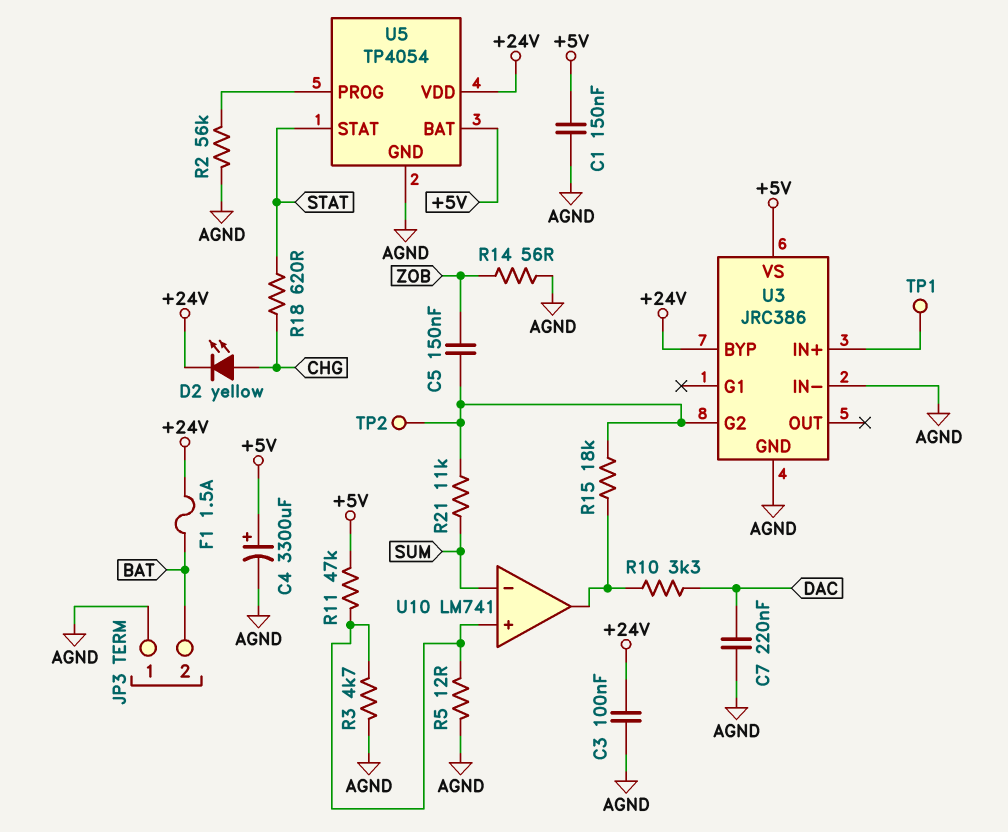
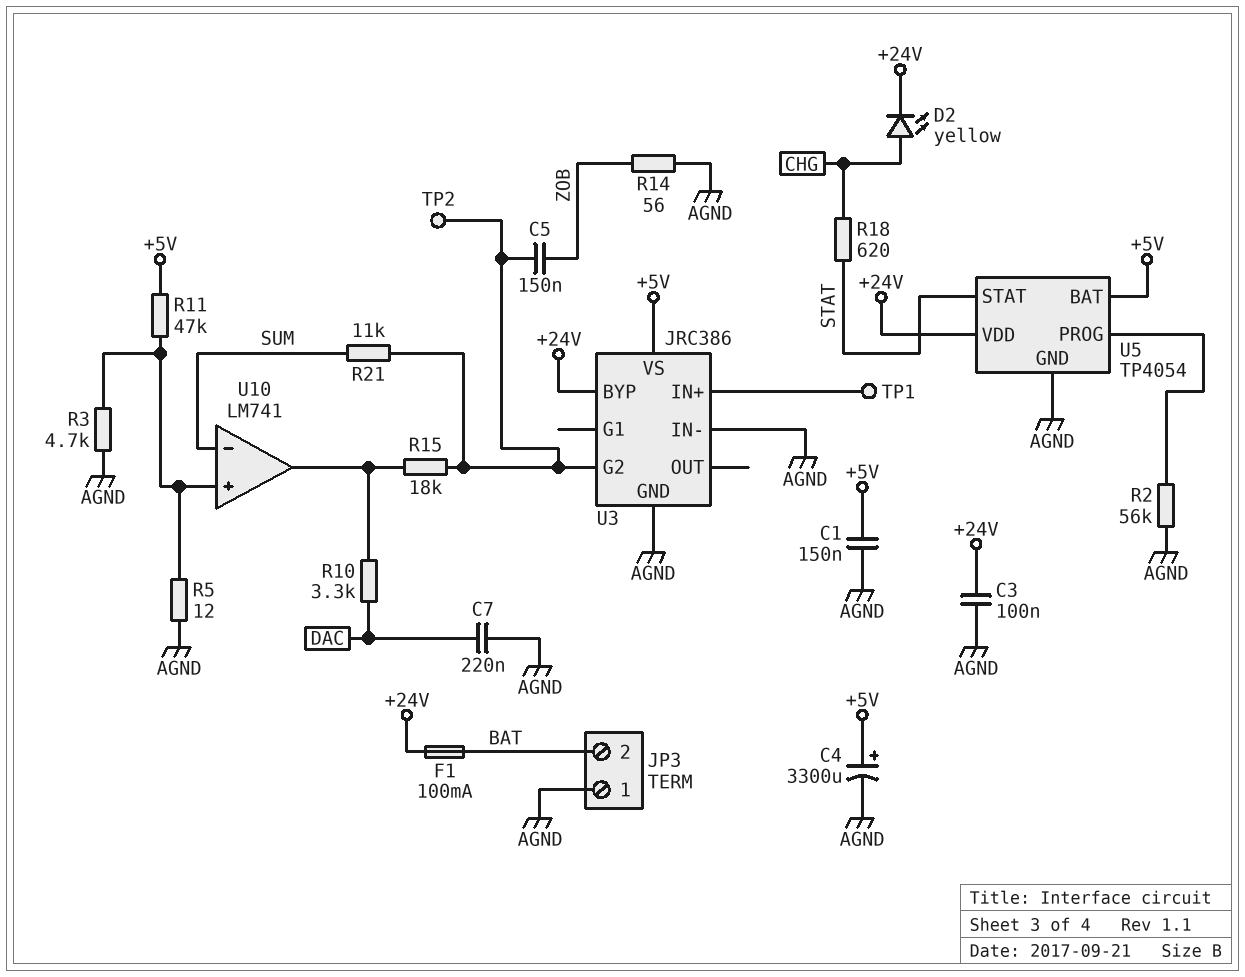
F1: 1.5A (+24V, BAT) -> 100mA (+24V, BAT)

